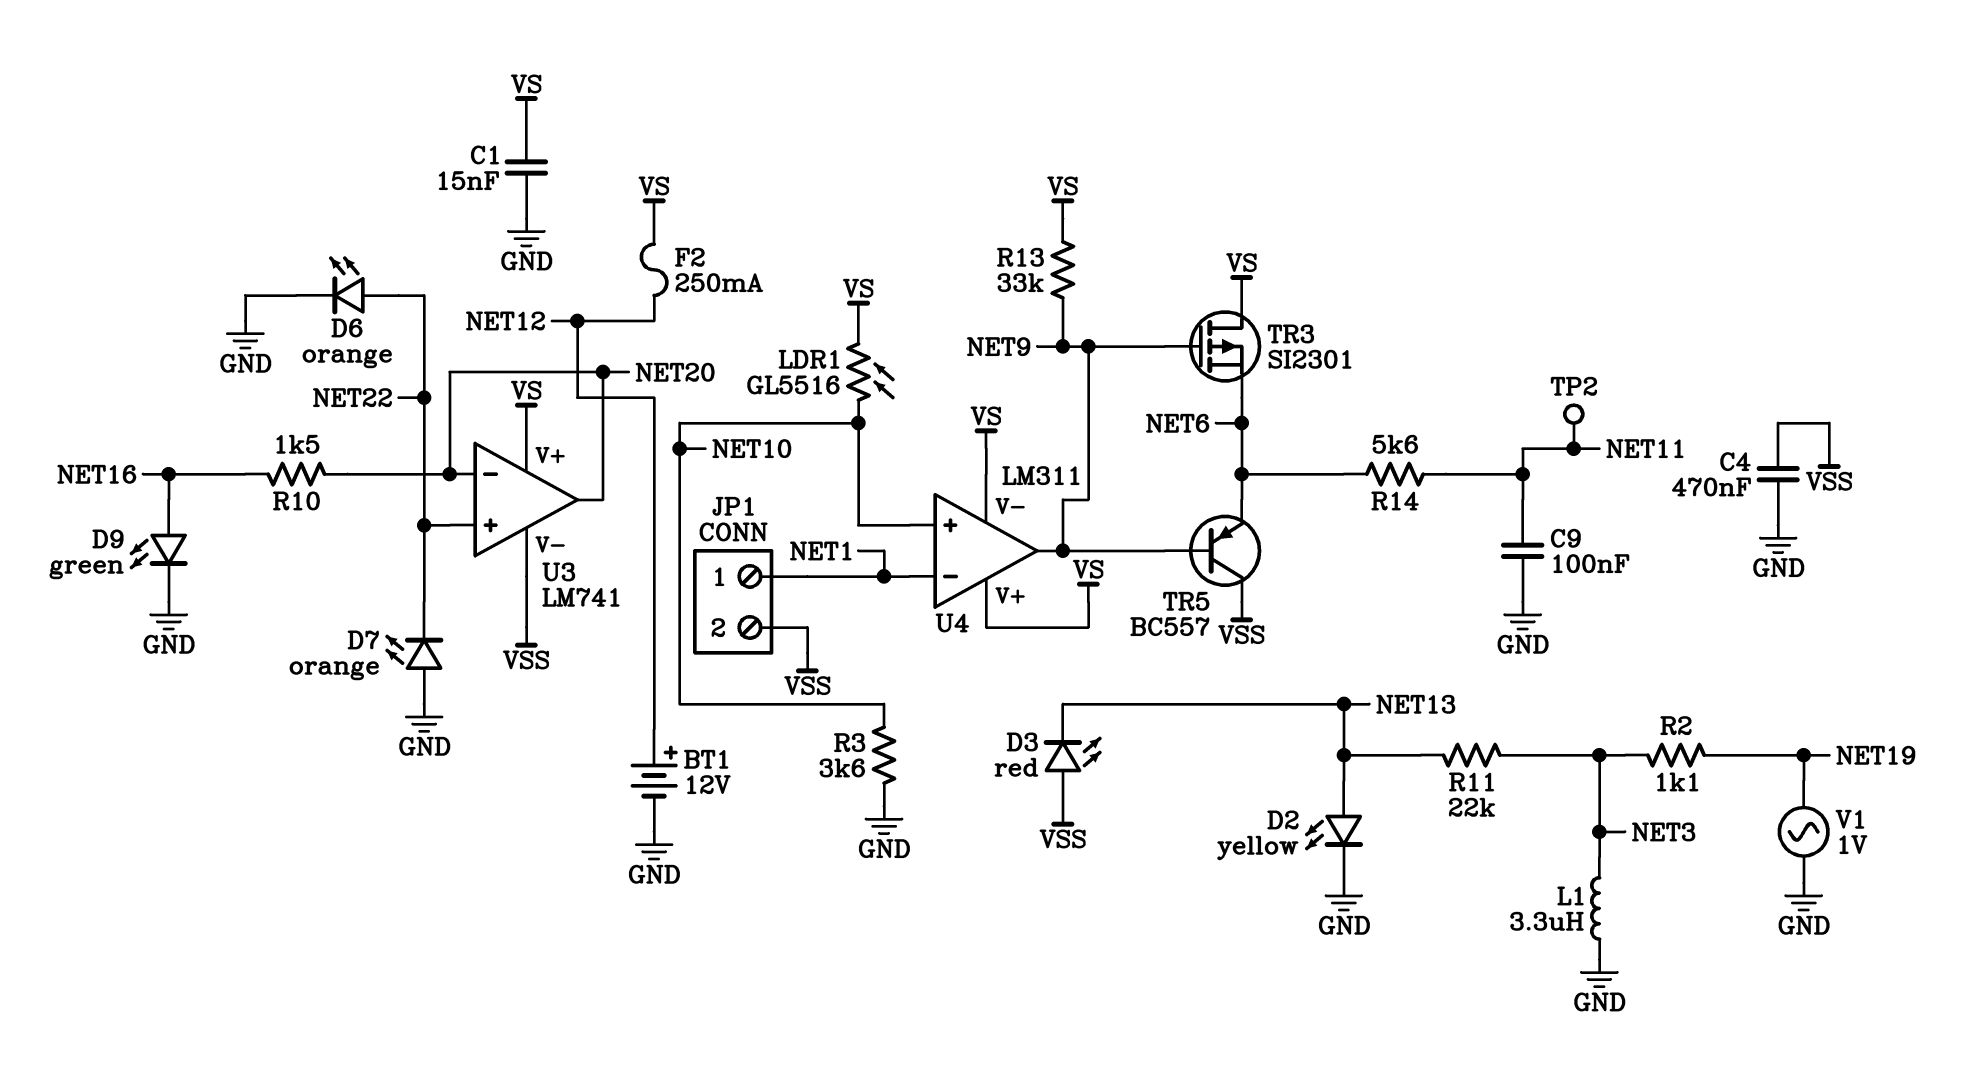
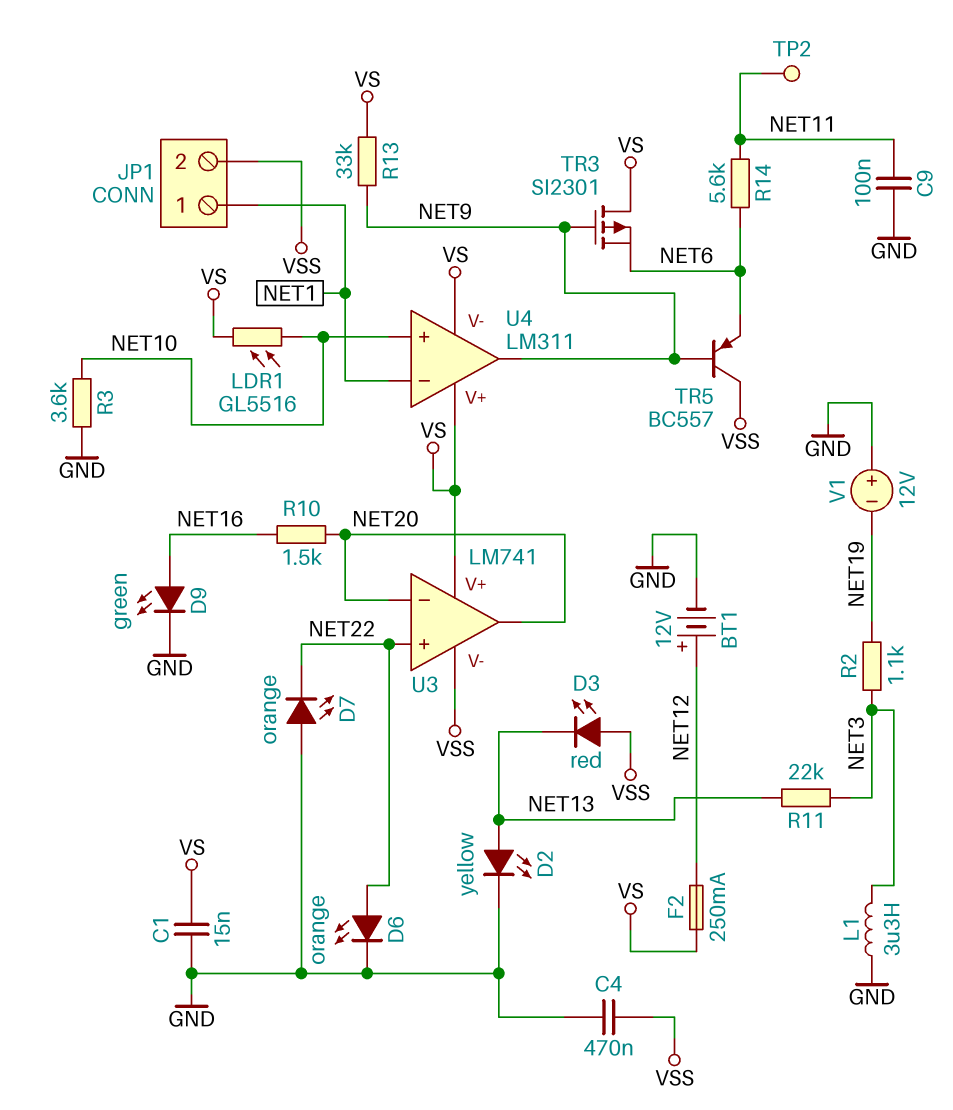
V1: AC 1V (GND, NET19) -> 12V (plus GND, minus NET19)

